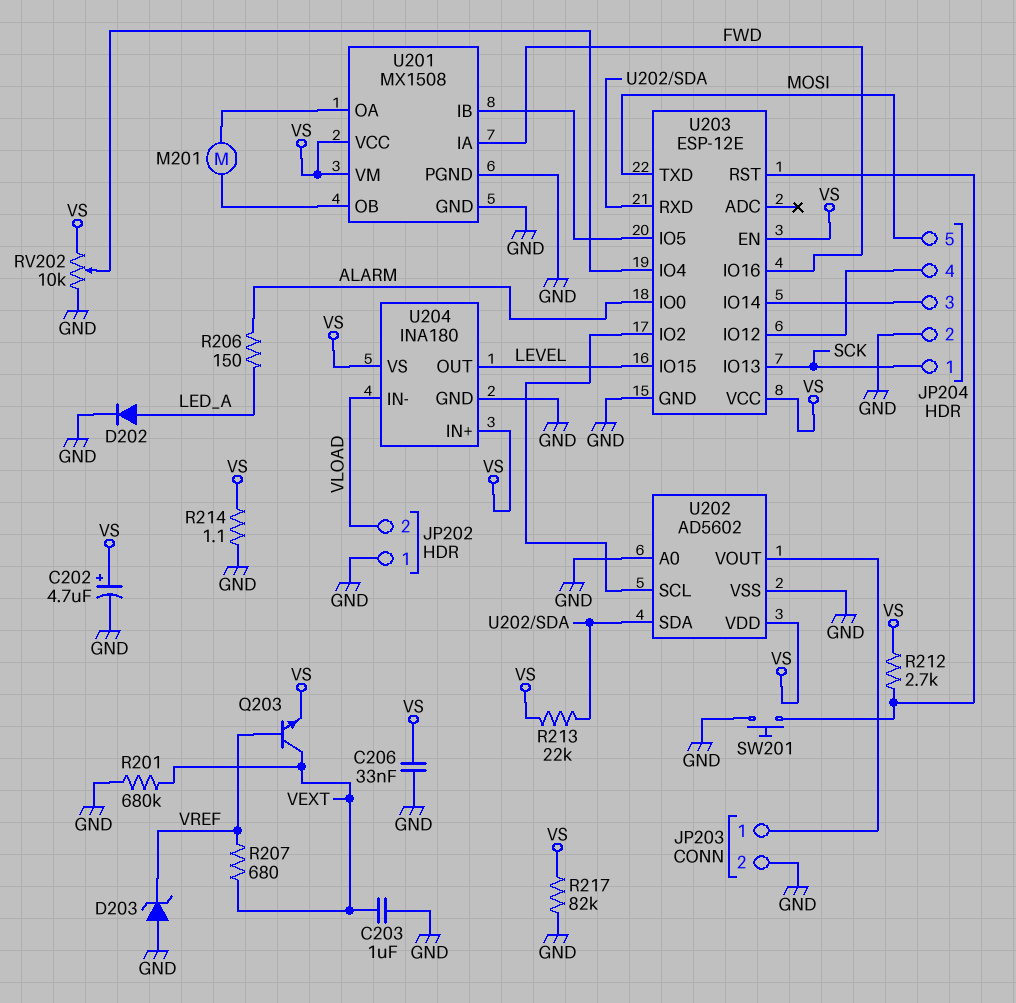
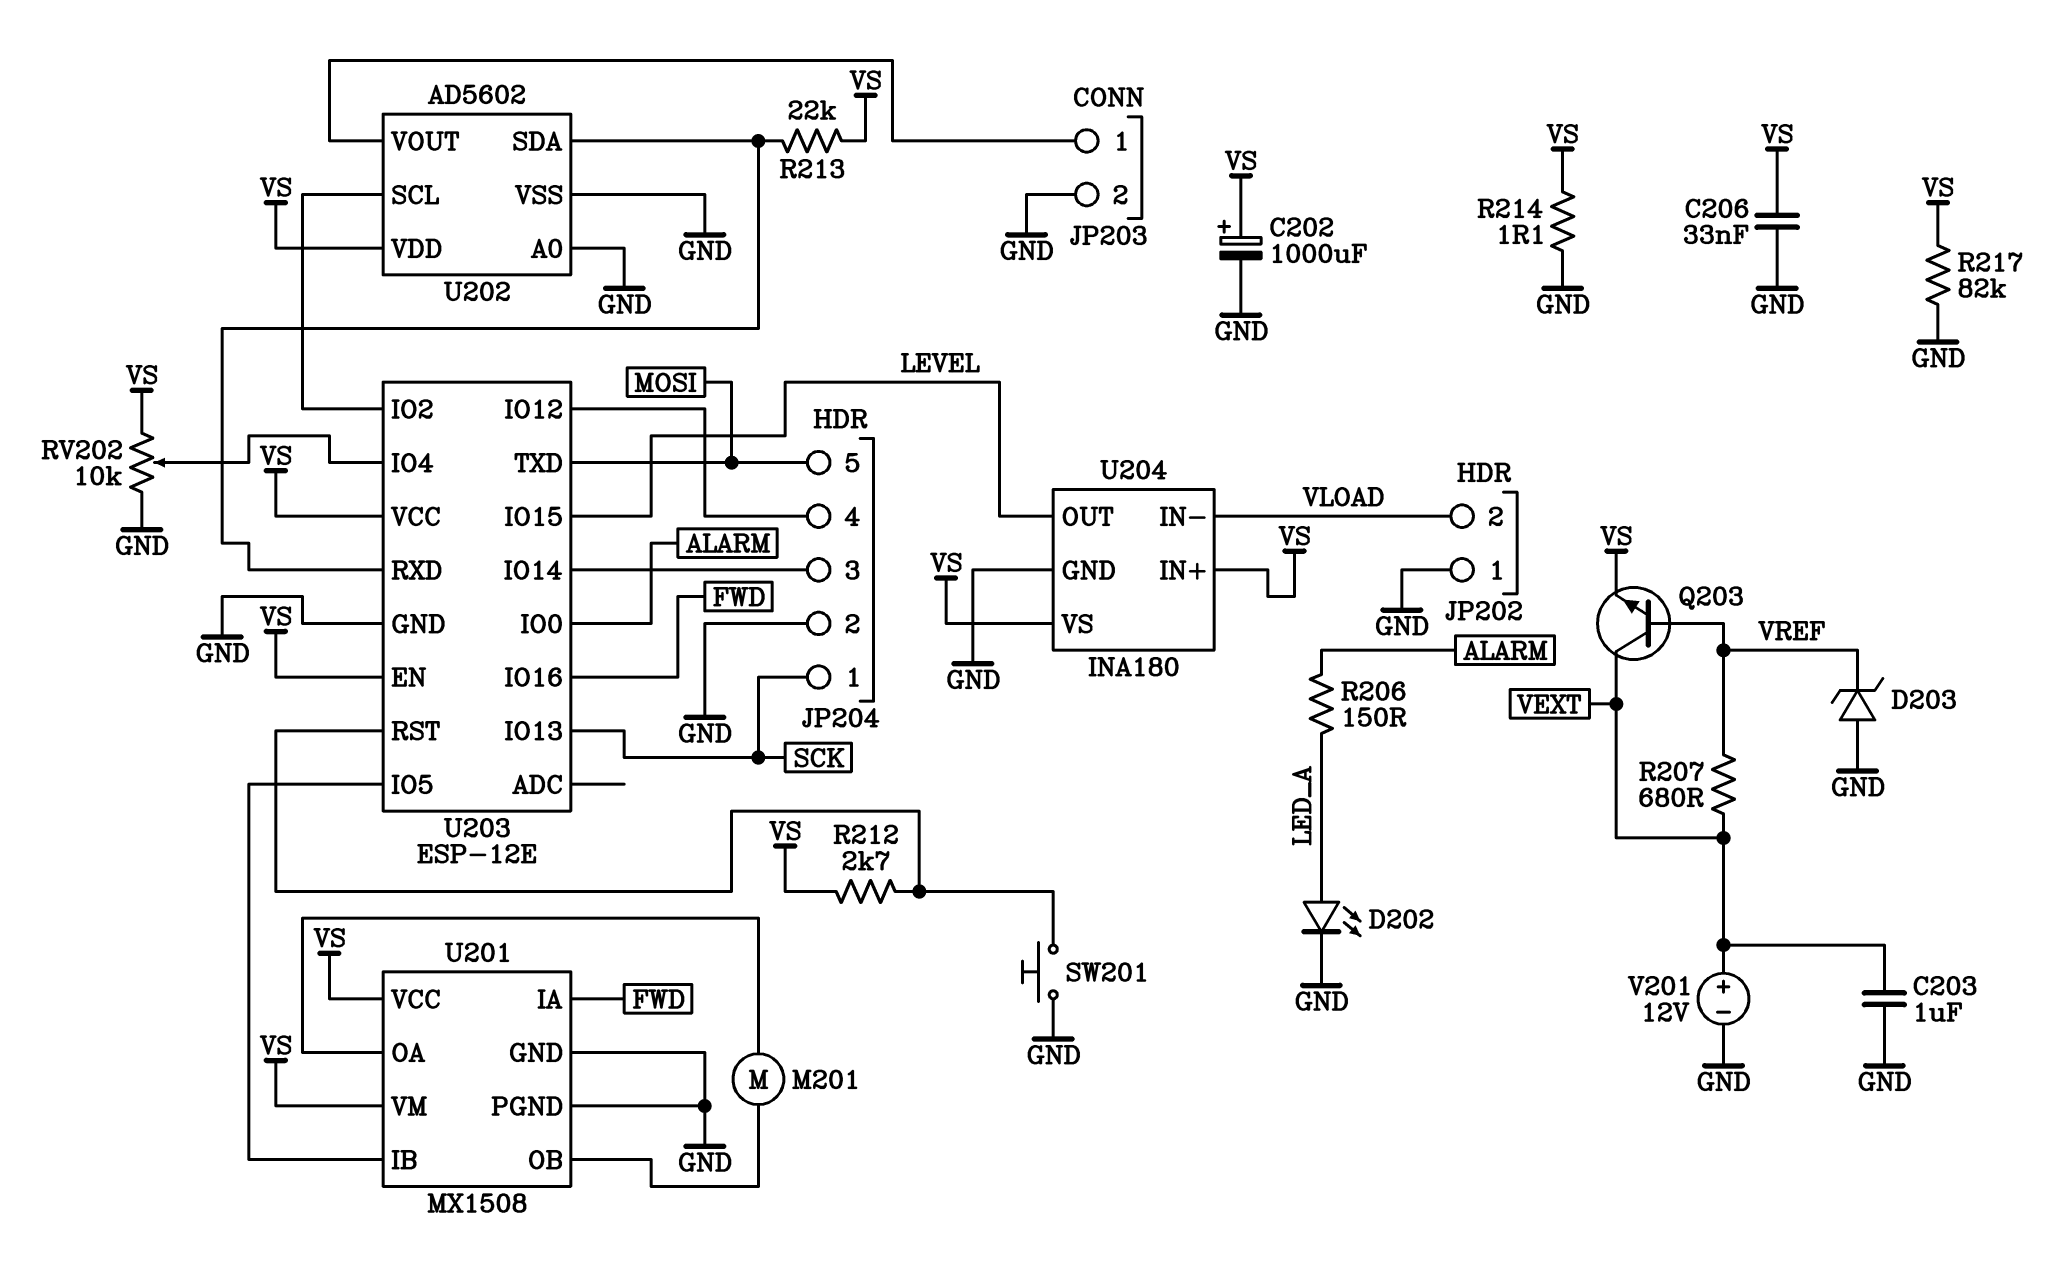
C202: 4.7uF (plus VS, minus GND) -> 1000uF (plus VS, minus GND)
D202: diode (A LED_A, K GND) -> LED (A LED_A, K GND)
R201: 680k (GND, VEXT) -> none
V201: none -> 12V (plus VEXT, minus GND)

